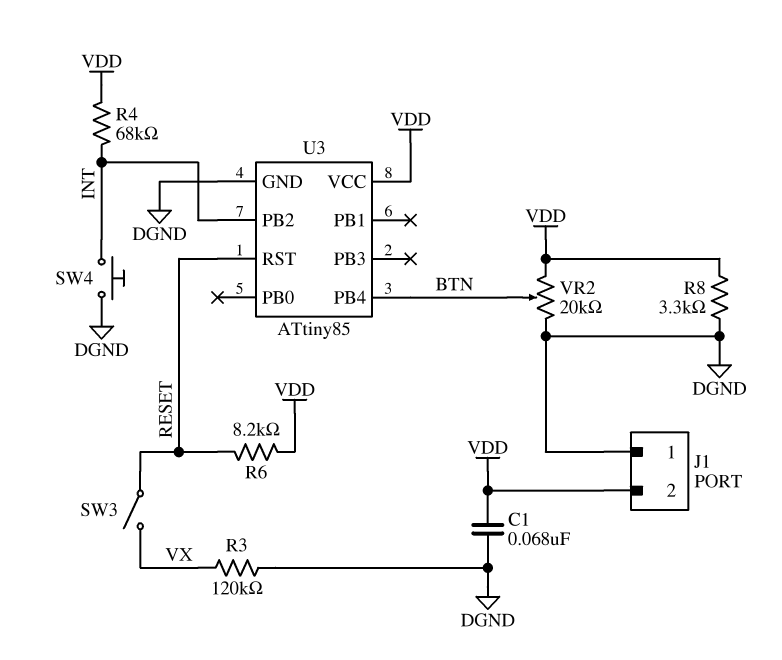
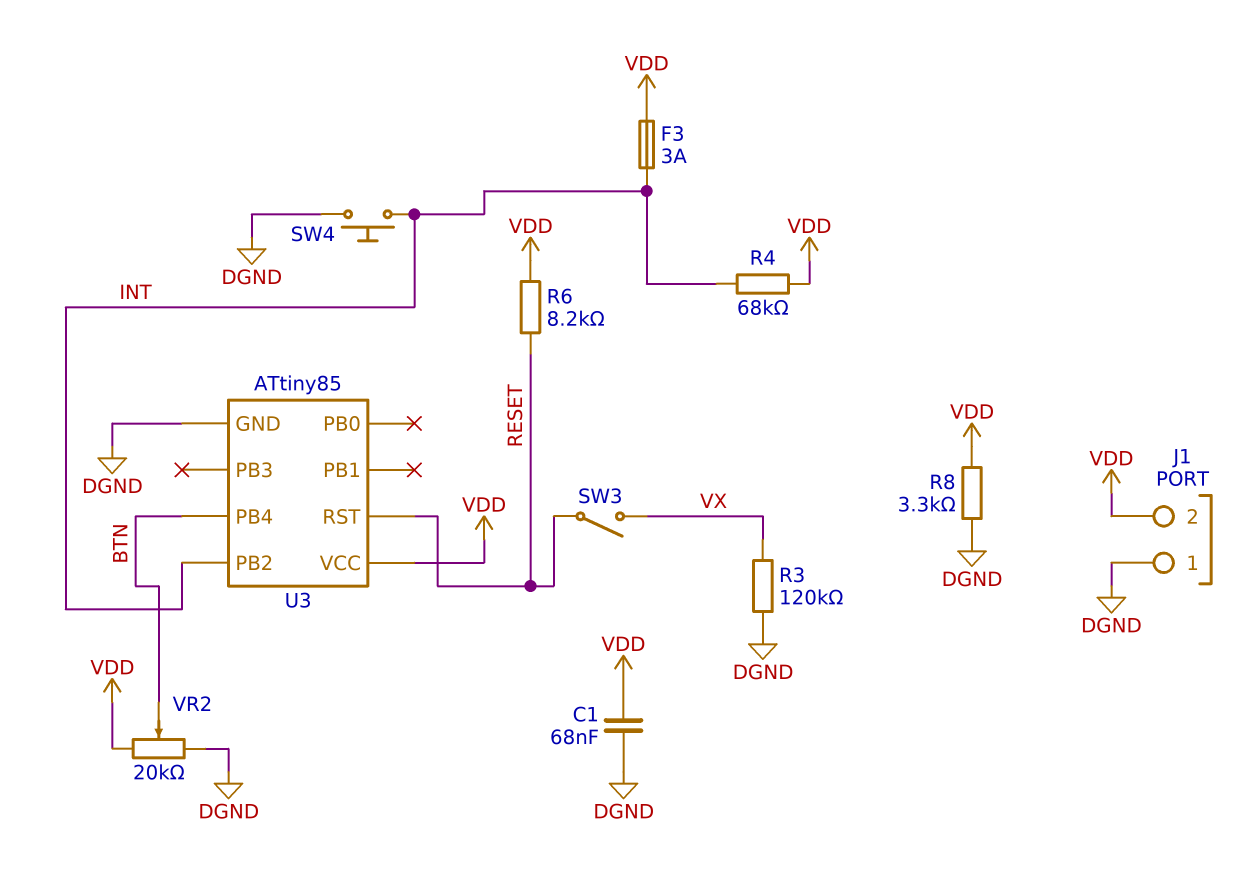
F3: none -> 3A (INT, VDD)

